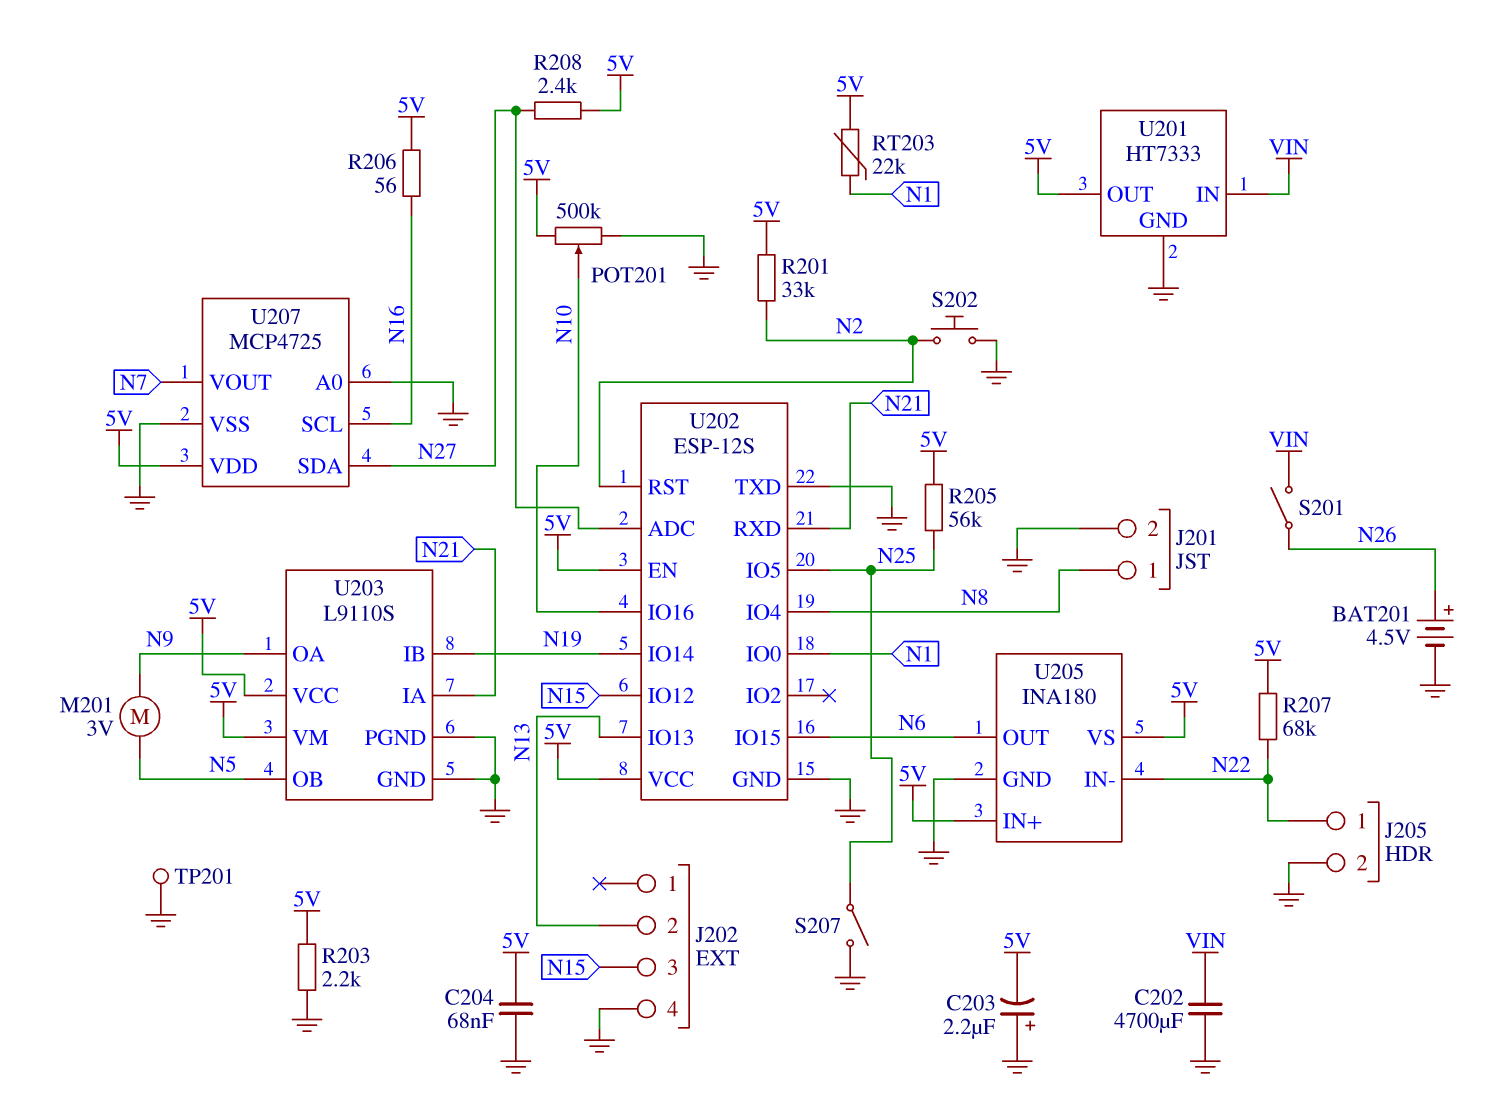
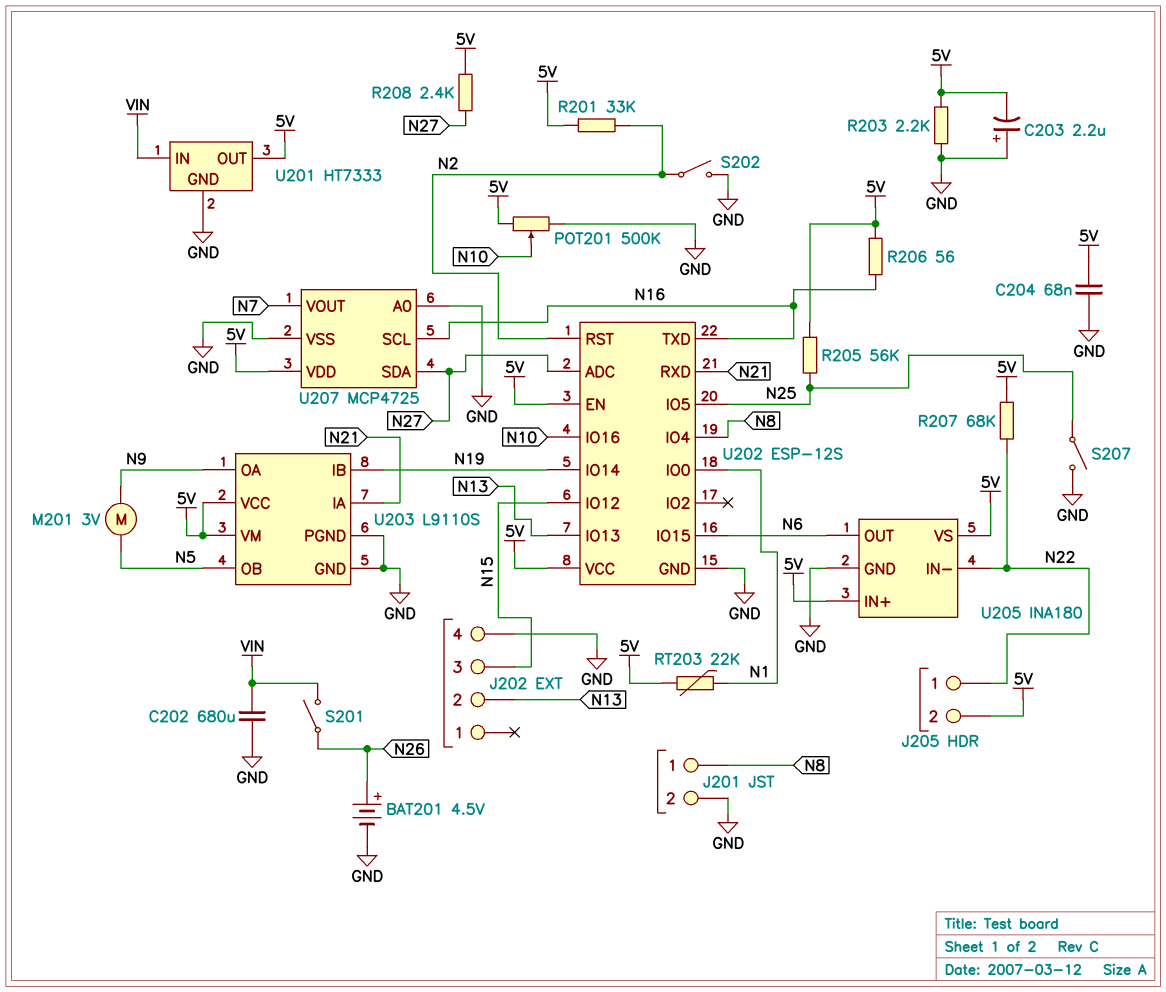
C202: 4700uF (GND, VIN) -> 680uF (GND, VIN)
J205 pin 2: GND -> 5V
S202: button (GND, N2) -> switch (GND, N2)
TP201: test point (GND) -> none
U202 pin TXD: GND -> N16

